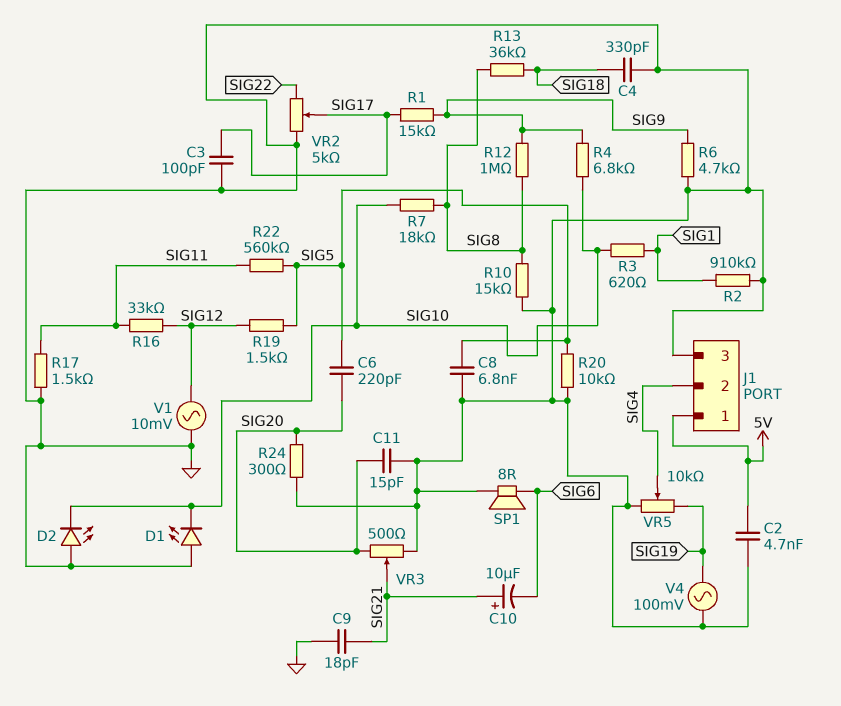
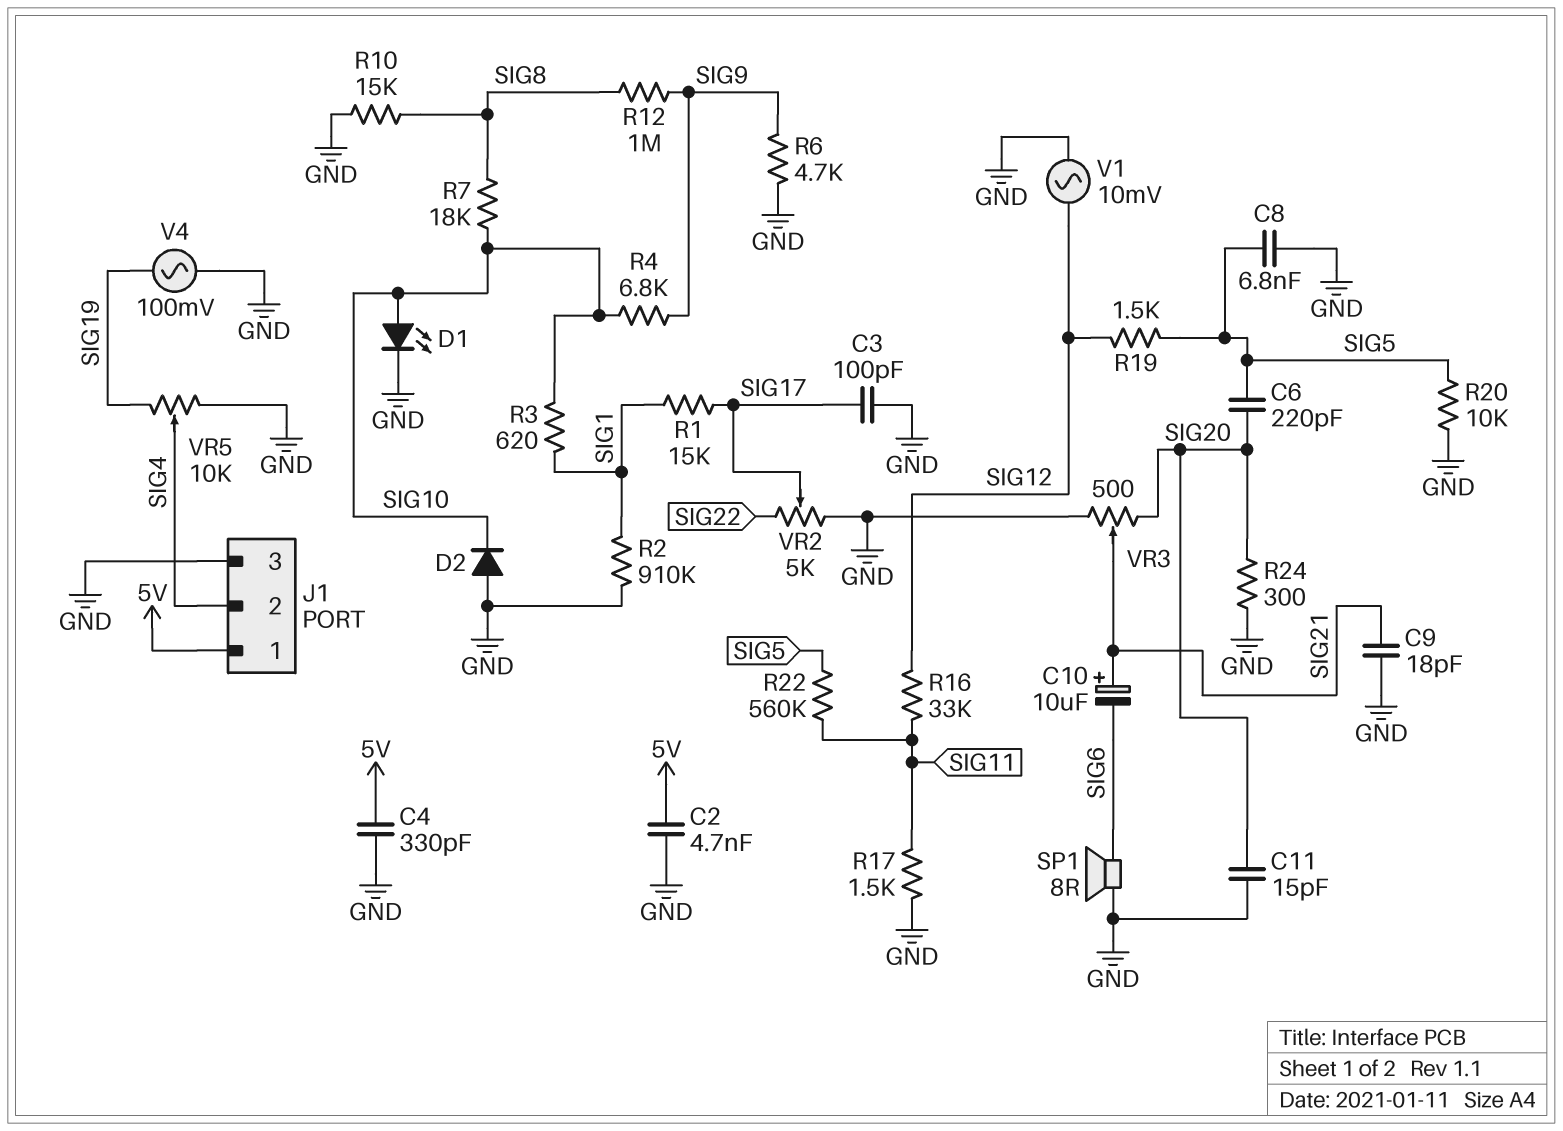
C4: 330pF (GND, SIG18) -> 330pF (5V, GND)
D1: LED (A GND, K SIG10) -> LED (A SIG10, K GND)
D2: LED (A GND, K SIG10) -> diode (A GND, K SIG10)
R1: 15k (SIG9, SIG17) -> 15k (SIG1, SIG17)
R13: 36k (SIG8, SIG18) -> none

